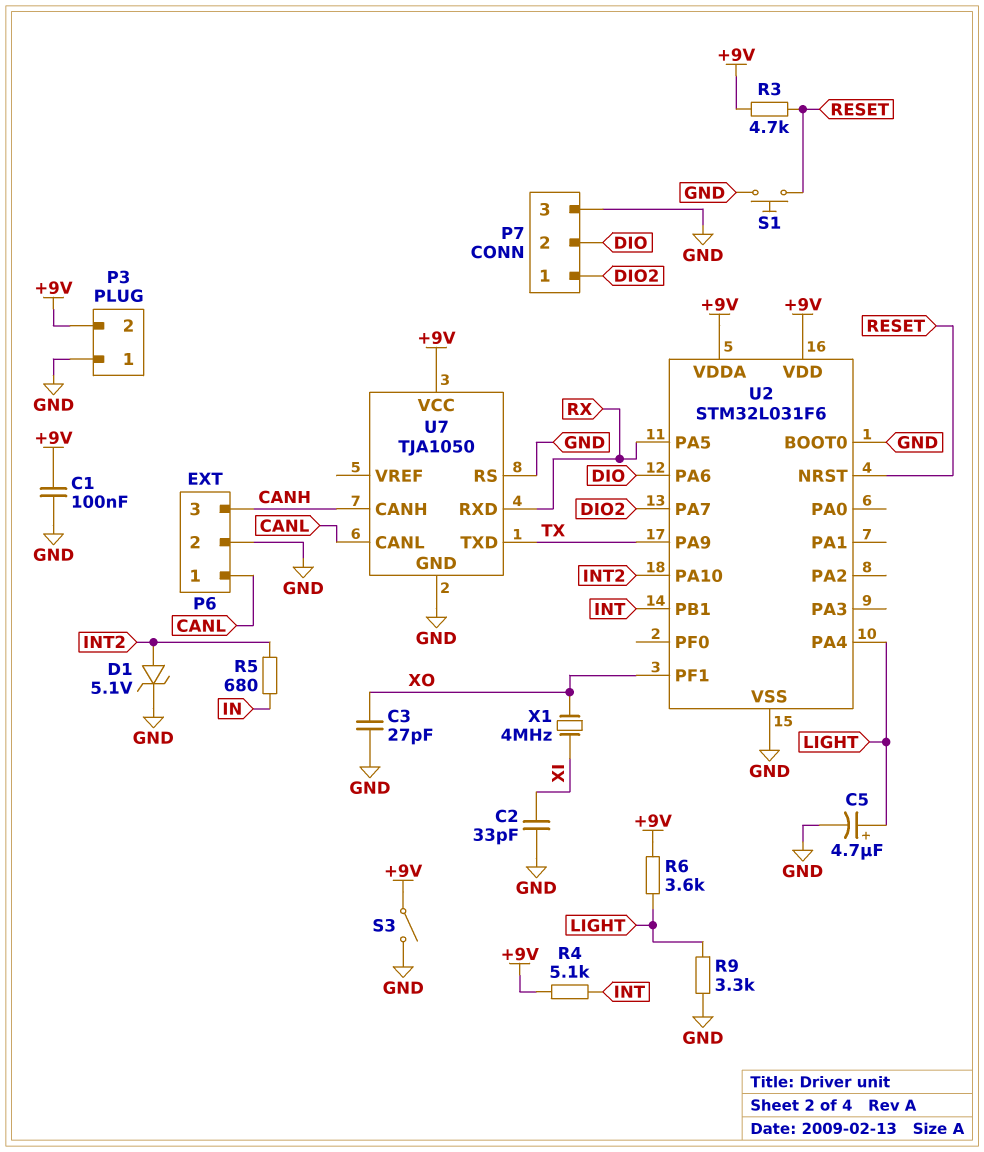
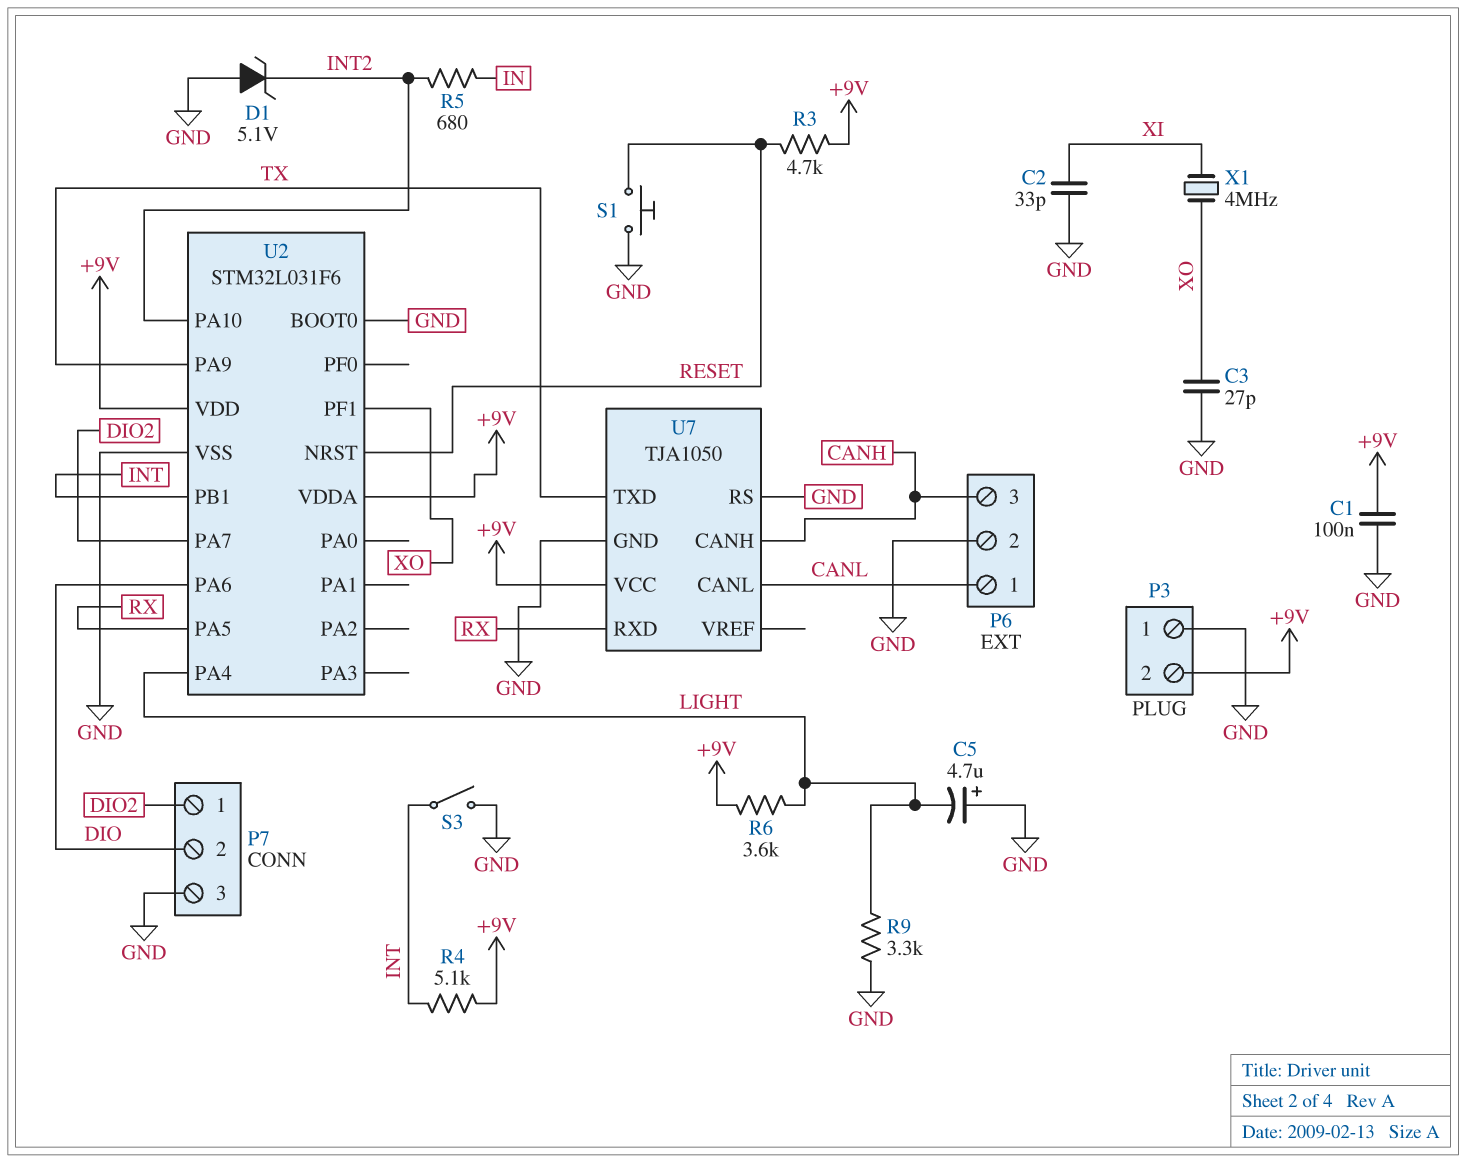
C5: 4.7uF (plus LIGHT, minus GND) -> 4.7uF (plus GND, minus LIGHT)
D1: zener 5.1V (A INT2, K GND) -> zener 5.1V (A GND, K INT2)
S3: switch (+9V, GND) -> switch (GND, INT)

